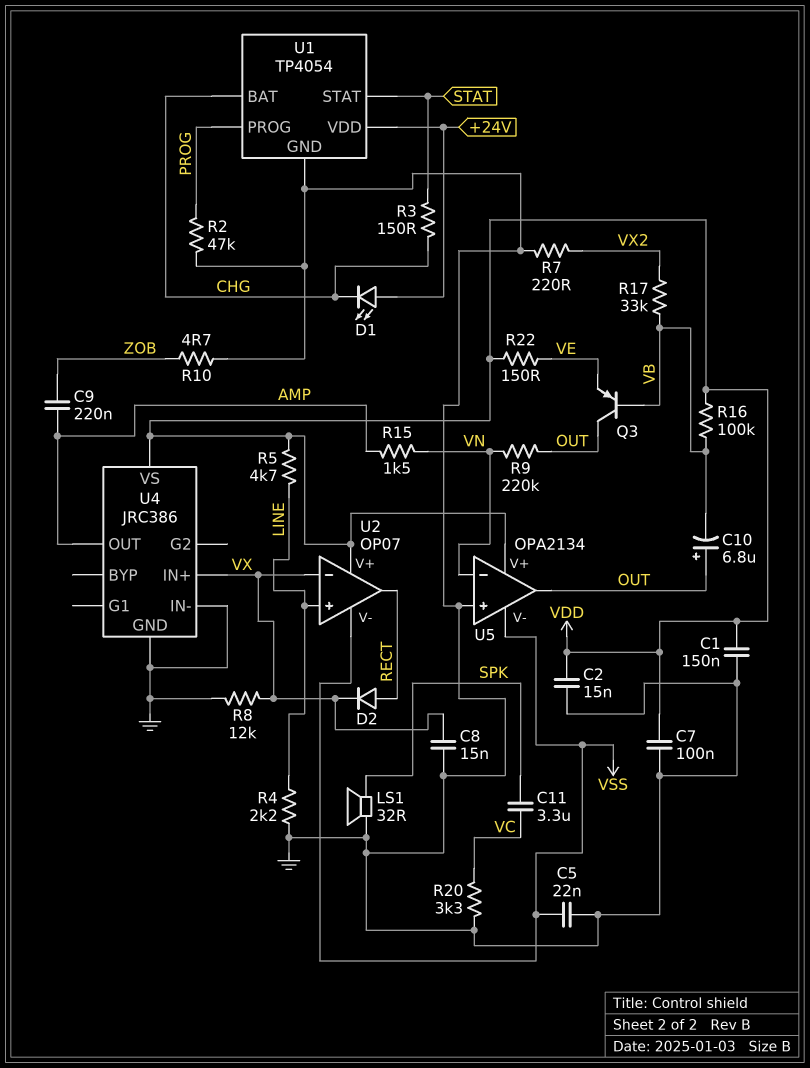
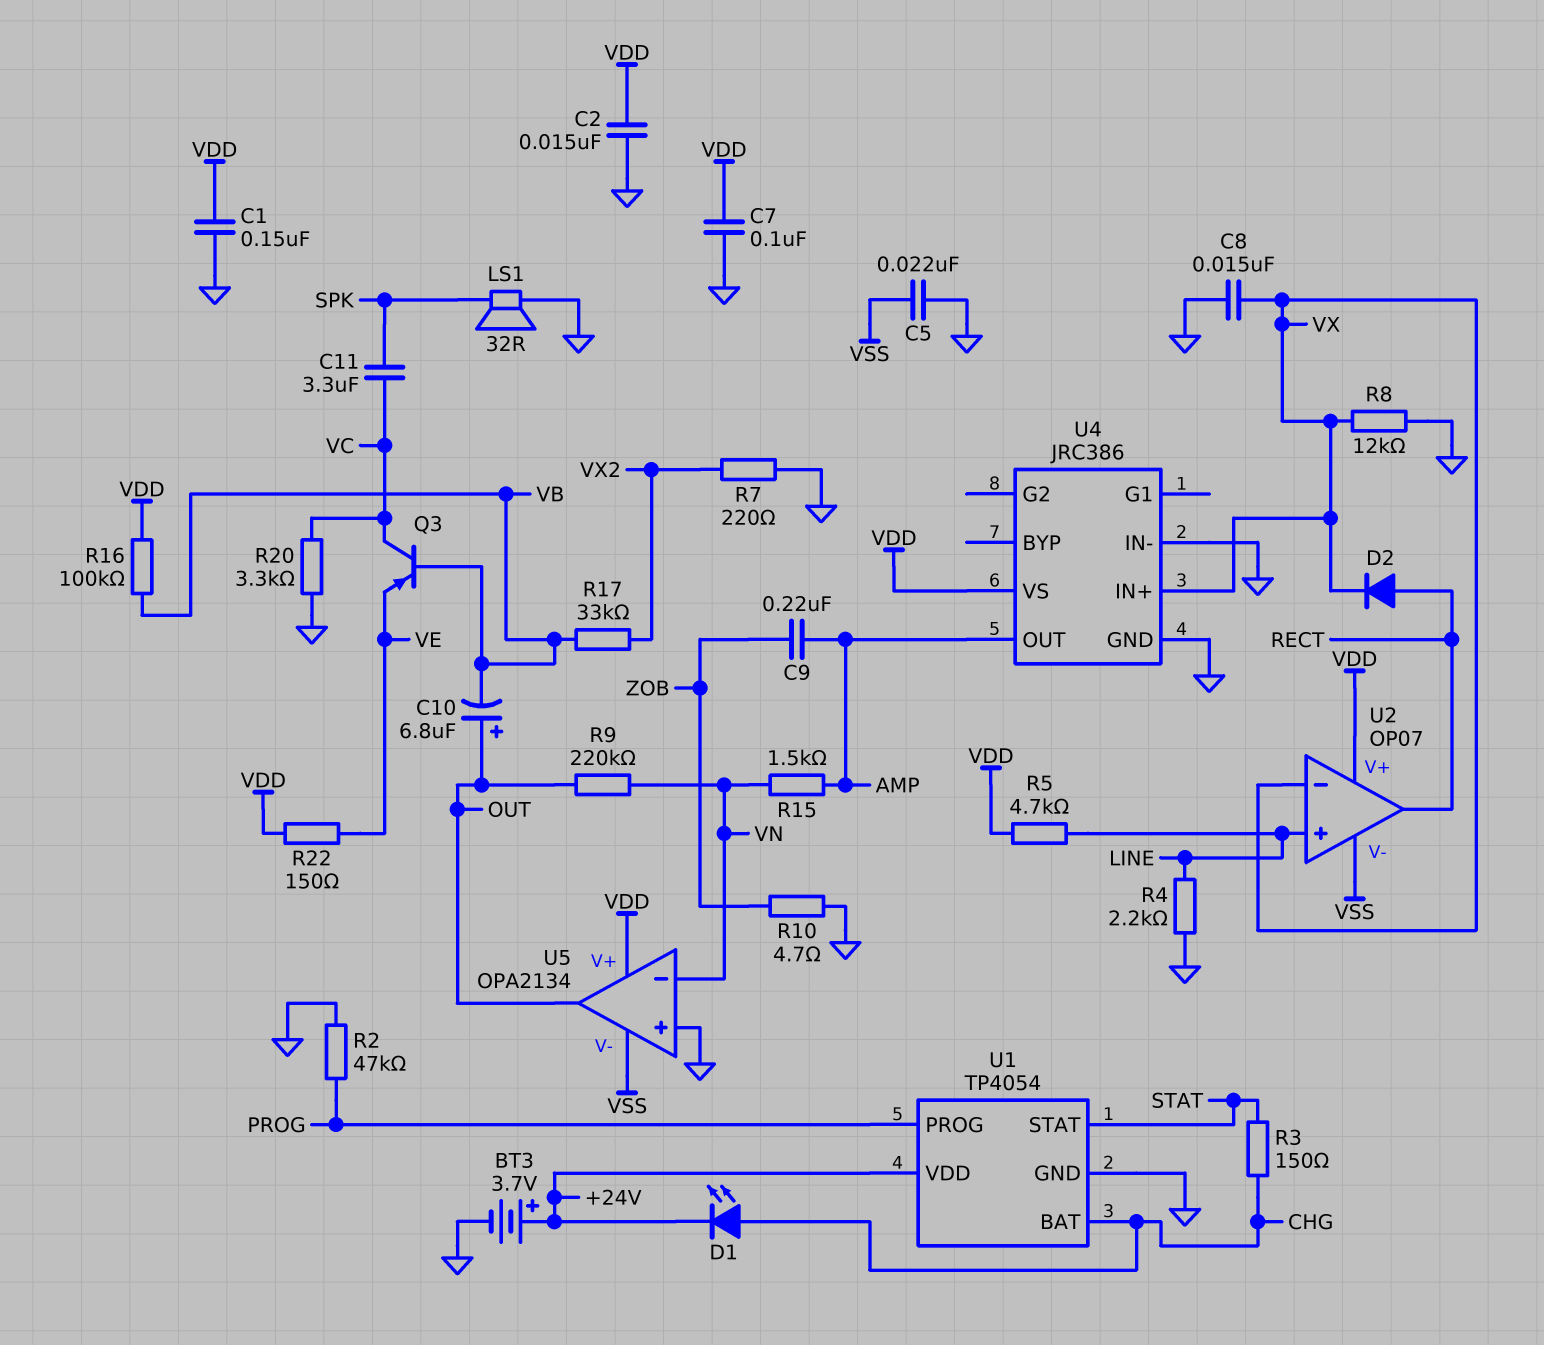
BT3: none -> 3.7V (plus +24V, minus GND)
D1: LED (A +24V, K CHG) -> LED (A CHG, K +24V)
Q3: PNP (B VB, C OUT, E VE) -> PNP (B VB, C VC, E VE)

